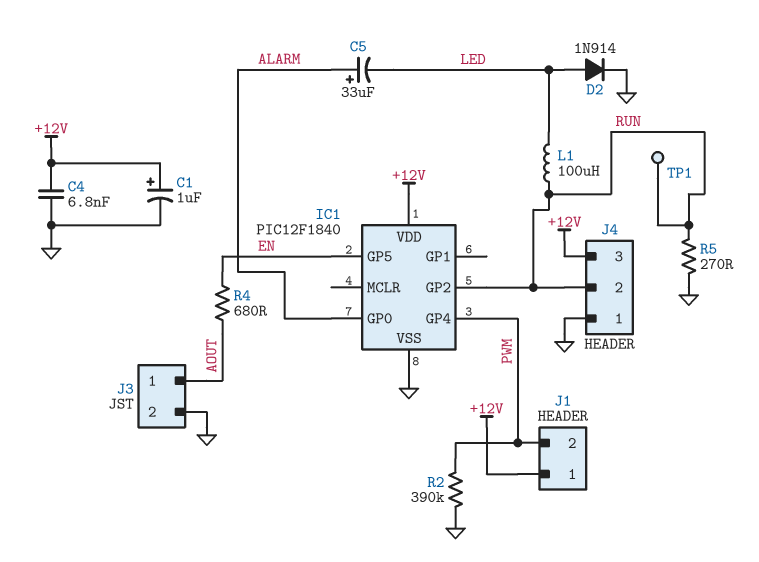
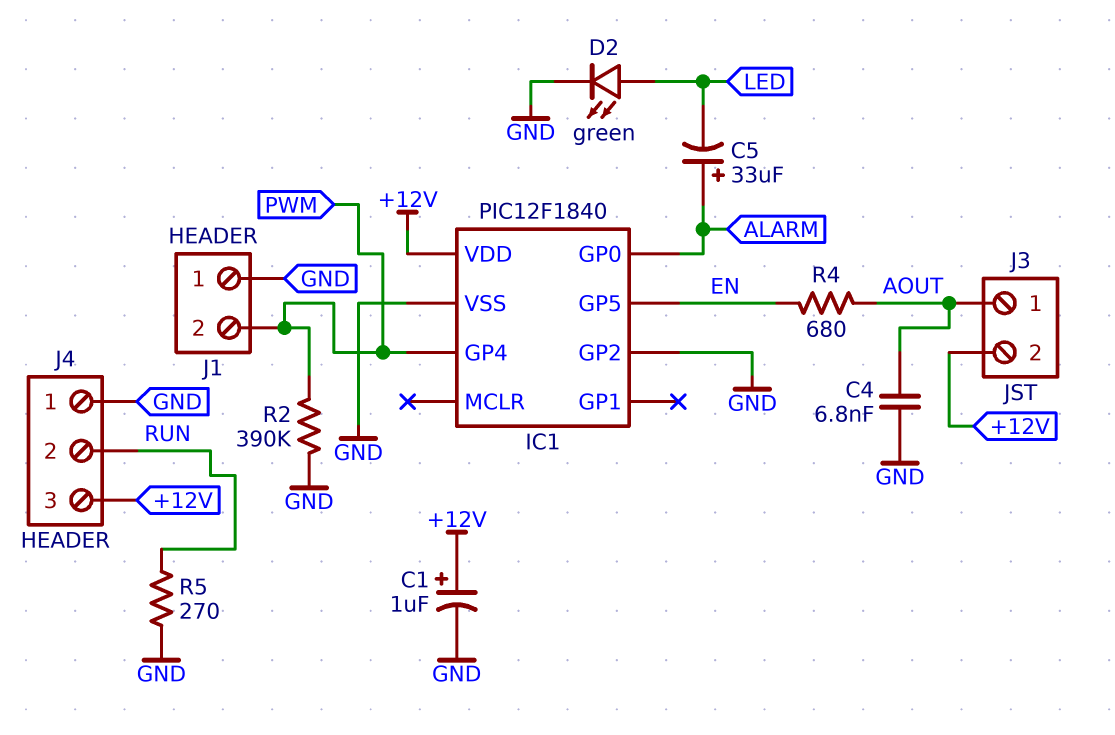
C4: 6.8nF (+12V, GND) -> 6.8nF (AOUT, GND)
D2: diode 1N914 (A LED, K GND) -> LED green (A LED, K GND)
IC1 pin GP2: RUN -> GND
J1 pin 1: +12V -> GND
J3 pin 2: GND -> +12V
L1: 100uH (LED, RUN) -> none
TP1: test point (RUN) -> none

